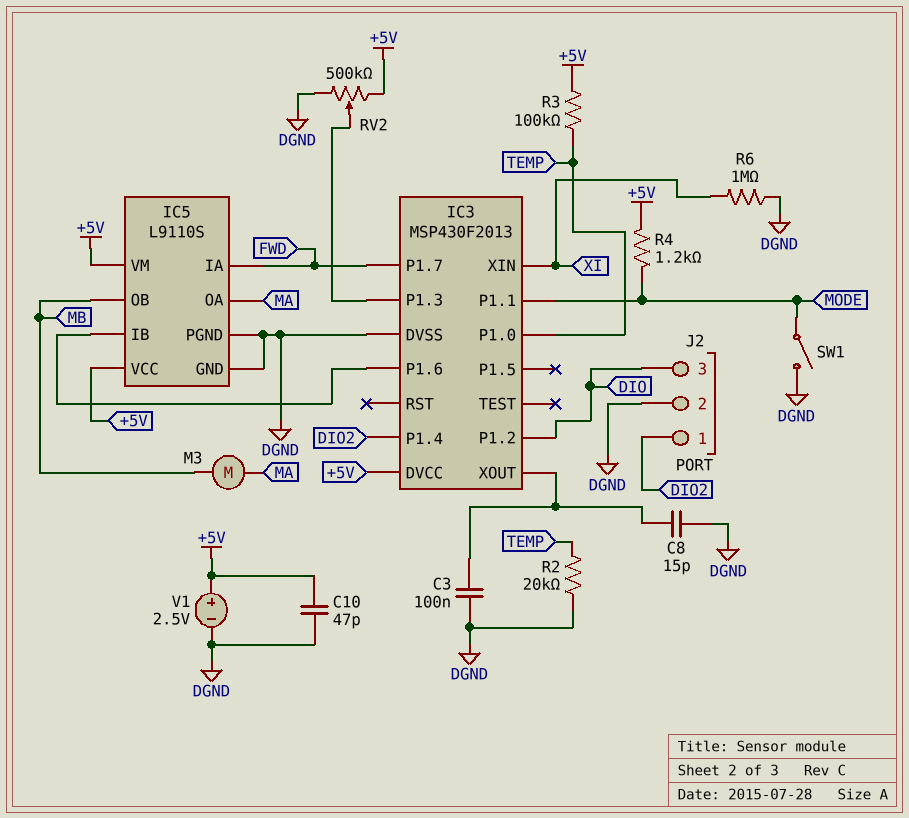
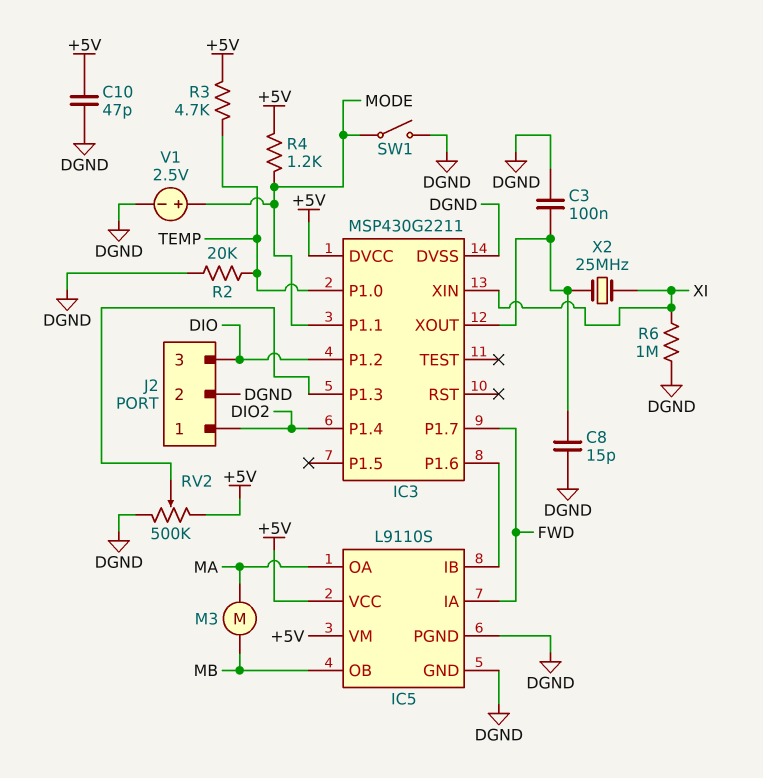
IC3: MSP430F2013 -> MSP430G2211
R3: 100k (+5V, TEMP) -> 4.7k (+5V, TEMP)
V1: 2.5V (plus +5V, minus DGND) -> 2.5V (plus MODE, minus DGND)
X2: none -> 25MHz (IC3/XOUT, XI)

